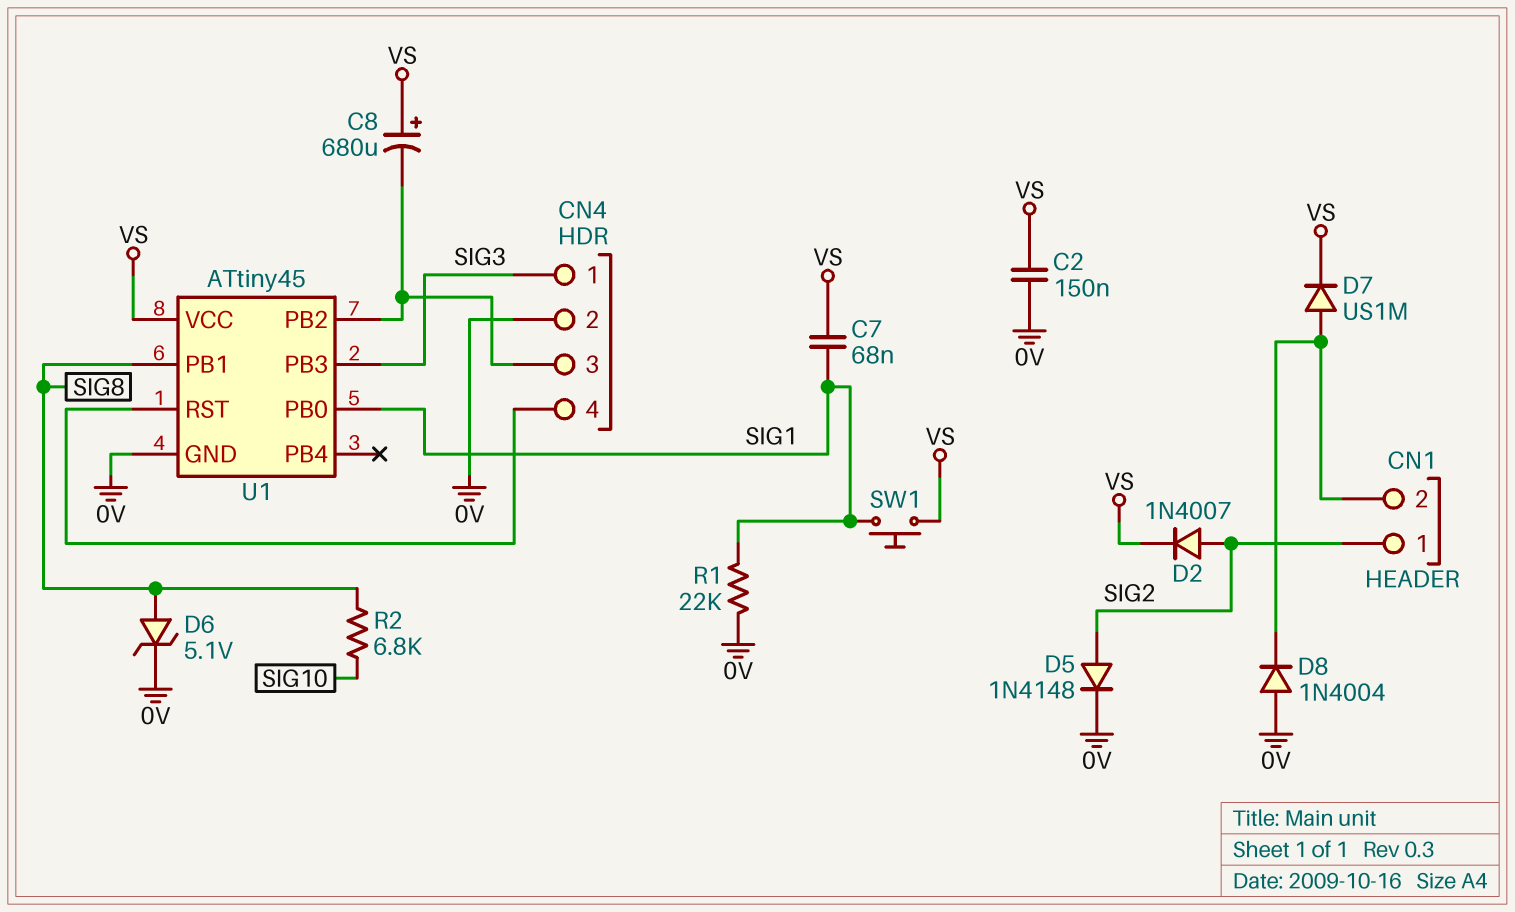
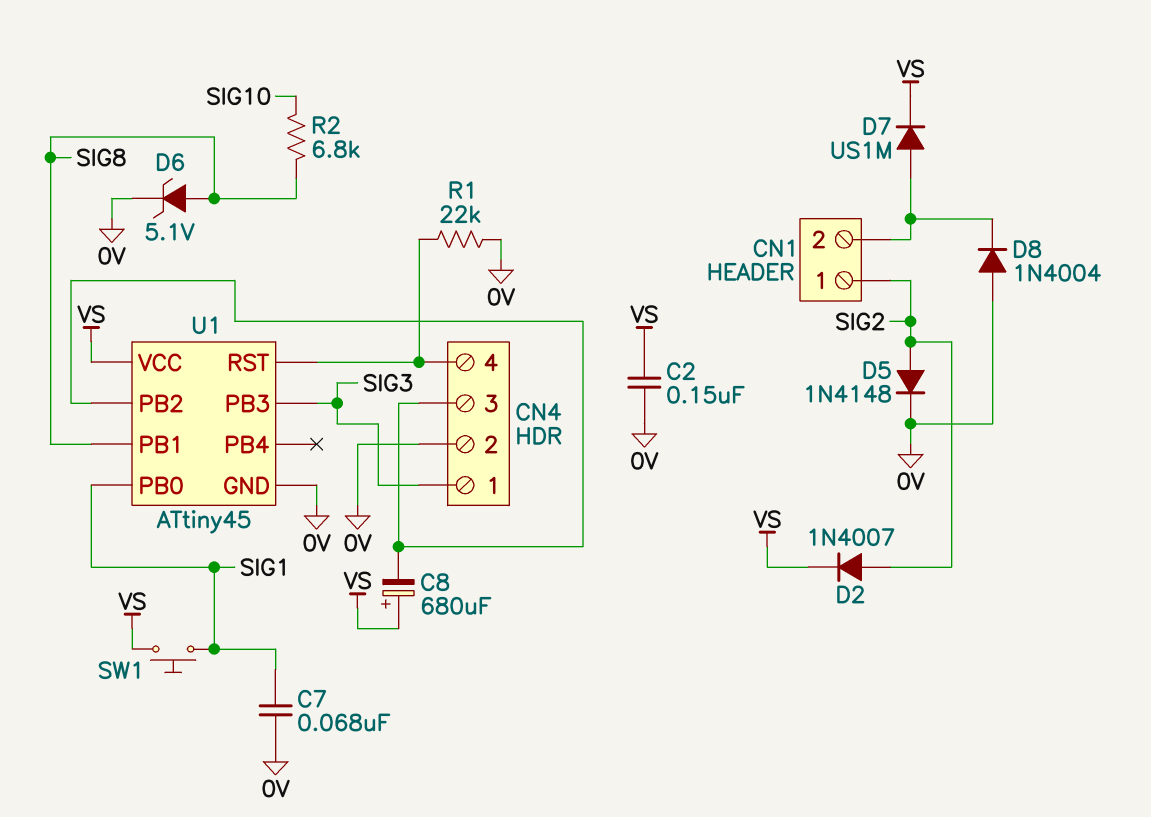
C7: 68nF (SIG1, VS) -> 68nF (0V, SIG1)
R1: 22k (0V, SIG1) -> 22k (0V, CN4/4)

